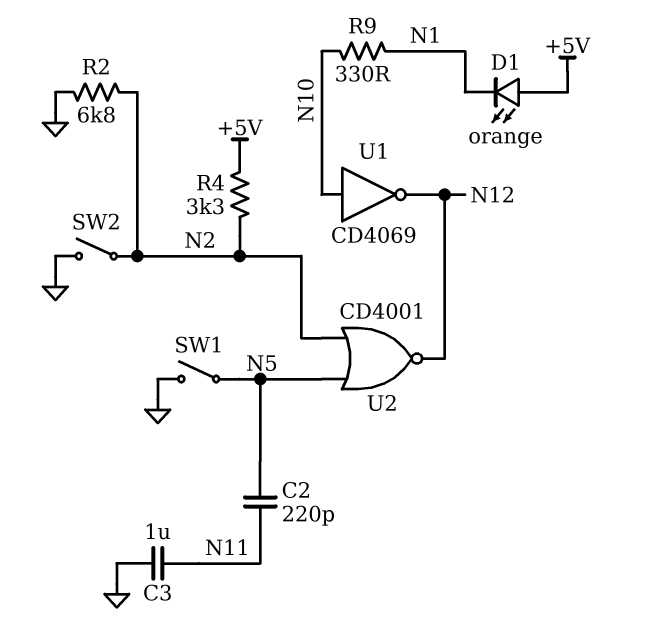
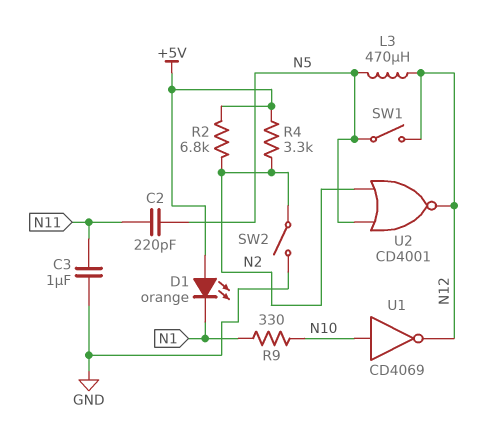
L3: none -> 470uH (N5, N12)
R2: 6.8k (GND, N2) -> 6.8k (+5V, N2)
SW1: switch (GND, N5) -> switch (N5, N12)

